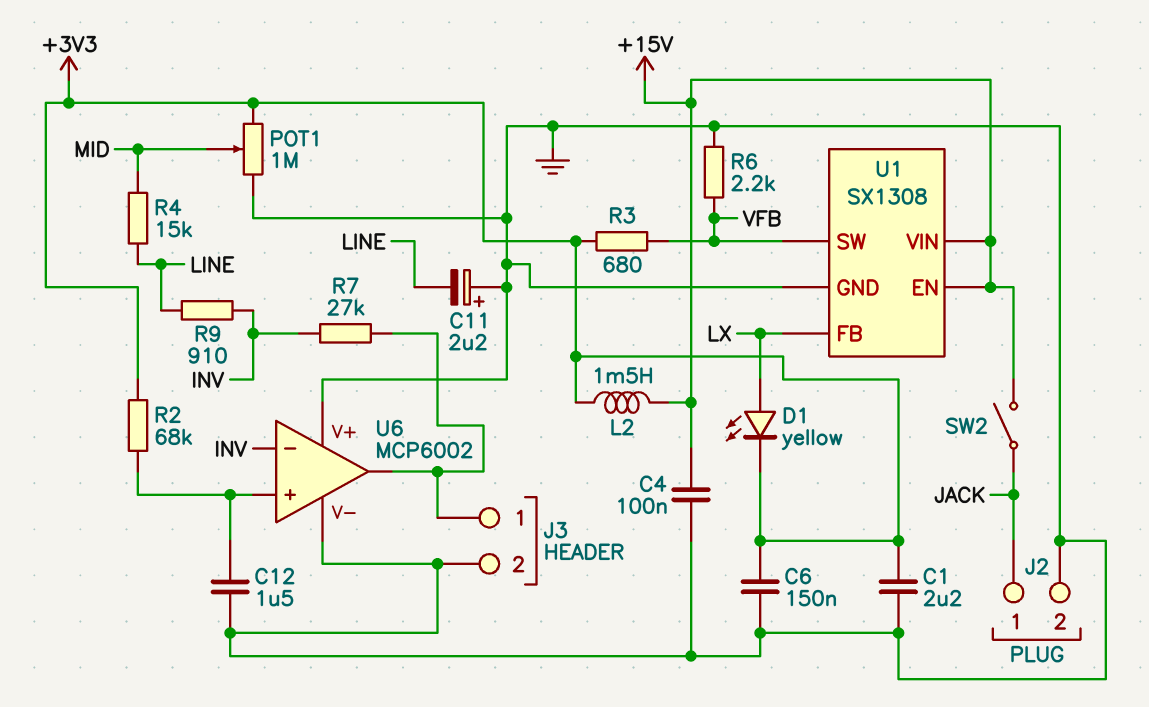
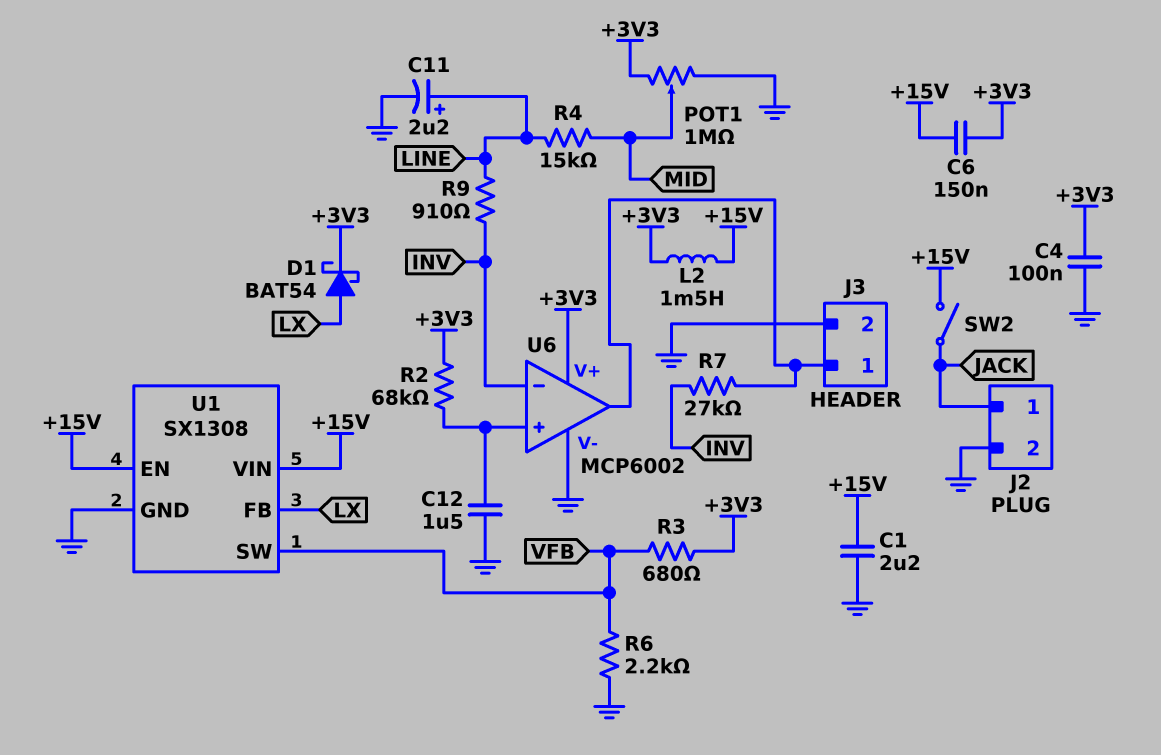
C1: 2.2uF (+3V3, GND) -> 2.2uF (+15V, GND)
C4: 100nF (+15V, GND) -> 100nF (+3V3, GND)
C6: 150nF (+3V3, GND) -> 150nF (+3V3, +15V)
C11: 2.2uF (plus GND, minus LINE) -> 2.2uF (plus LINE, minus GND)
D1: LED yellow (A LX, K +3V3) -> schottky BAT54 (A LX, K +3V3)
U6 pin V+: GND -> +3V3

